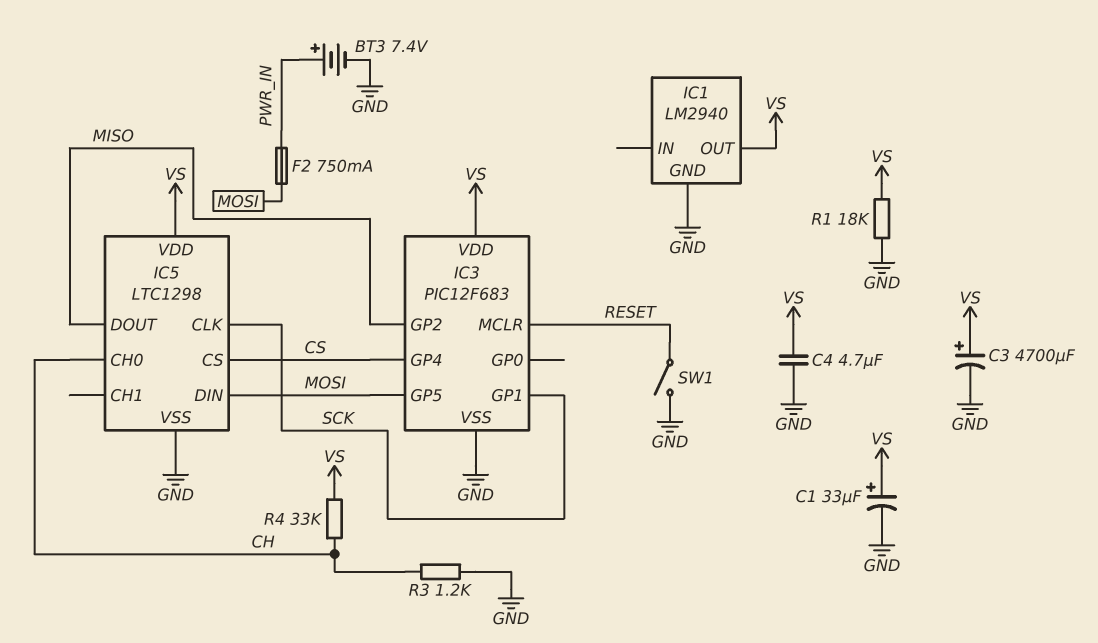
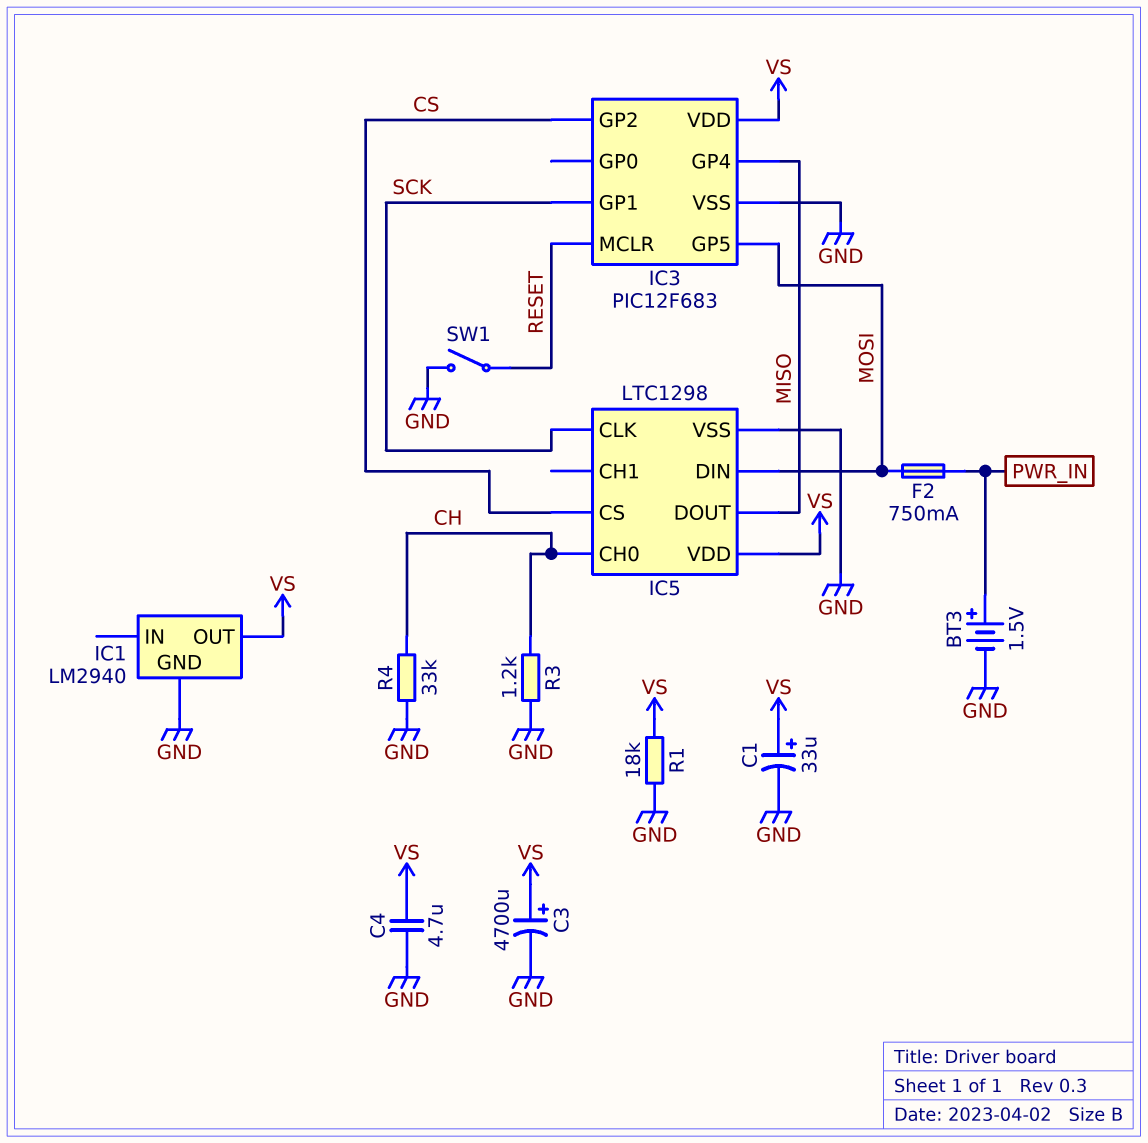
BT3: 7.4V (plus PWR_IN, minus GND) -> 1.5V (plus PWR_IN, minus GND)
IC3 pin GP2: MISO -> CS
IC3 pin GP4: CS -> MISO
R4: 33k (CH, VS) -> 33k (CH, GND)

